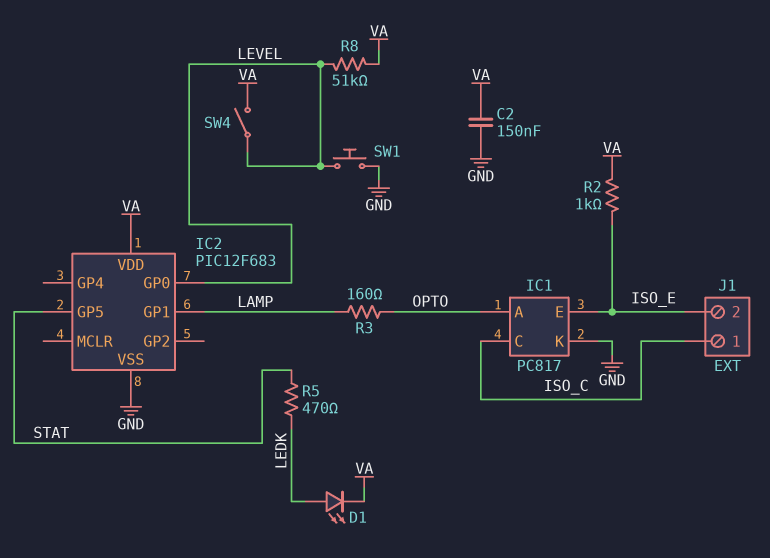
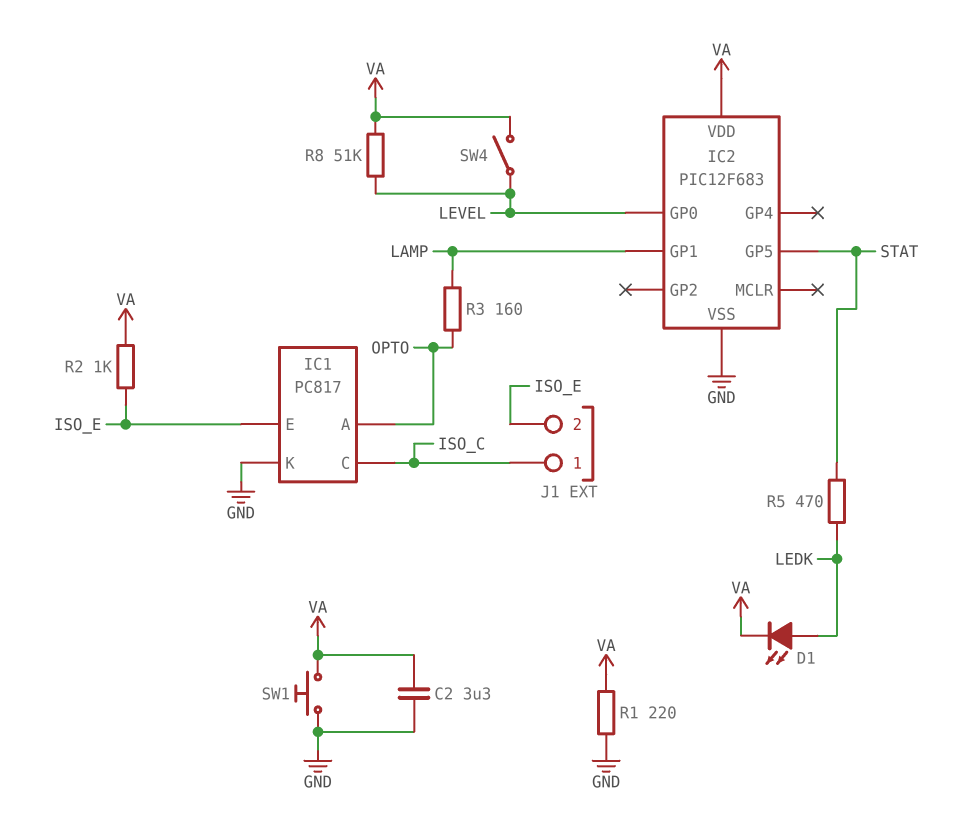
C2: 150nF (GND, VA) -> 3.3uF (GND, VA)
R1: none -> 220 (GND, VA)
SW1: button (GND, LEVEL) -> button (GND, VA)

